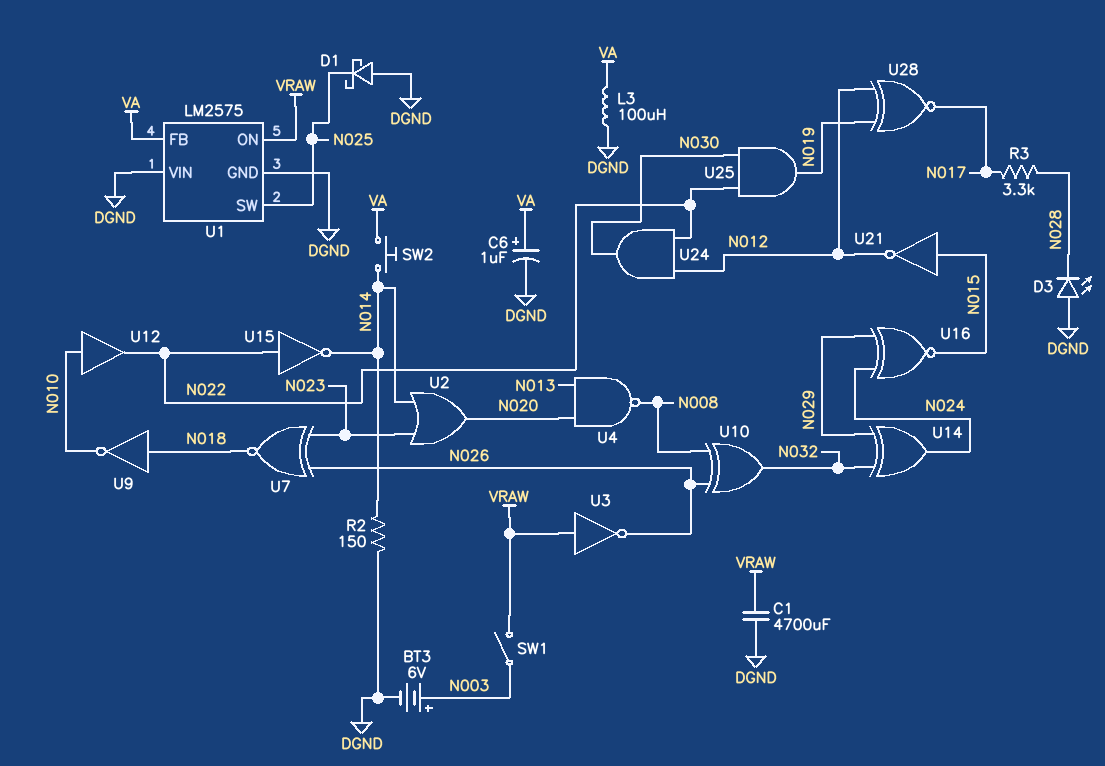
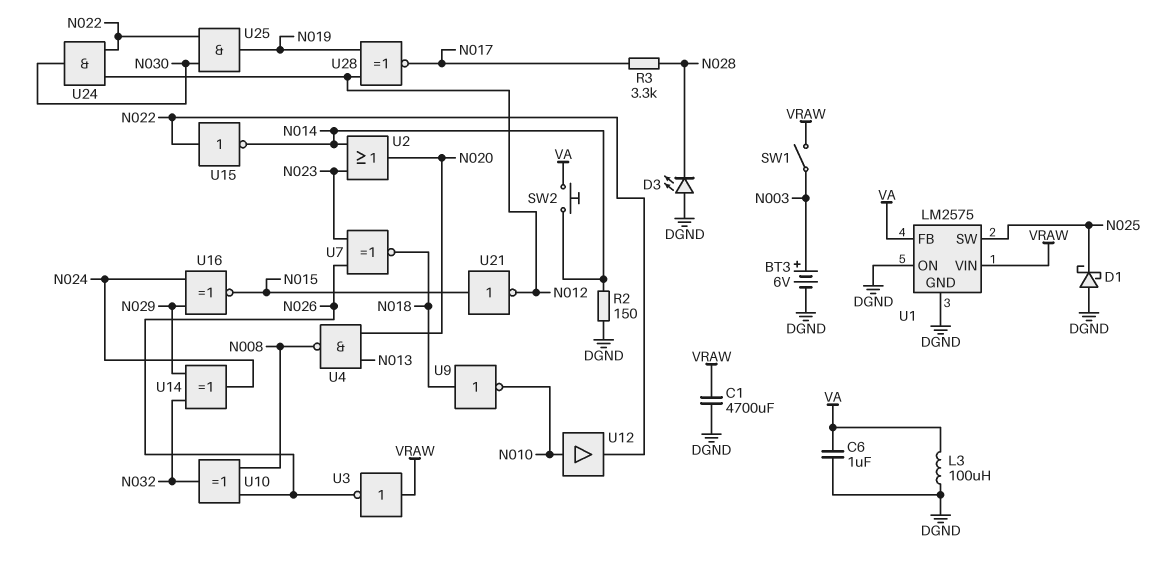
C6: 1uF (plus VA, minus DGND) -> 1uF (DGND, VA)
U1 pin ON: VRAW -> DGND
U1 pin VIN: DGND -> VRAW

